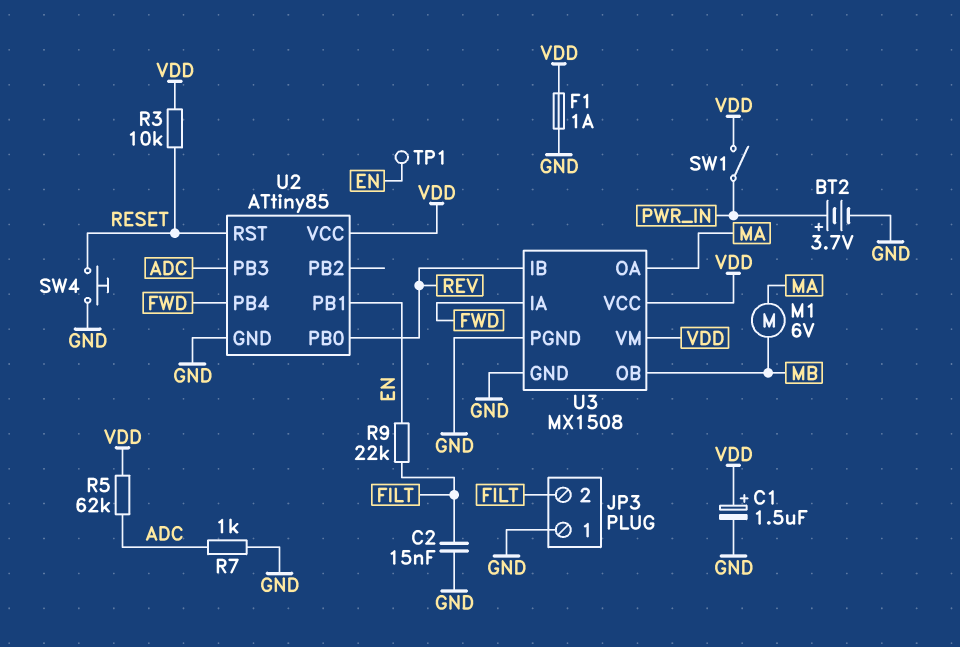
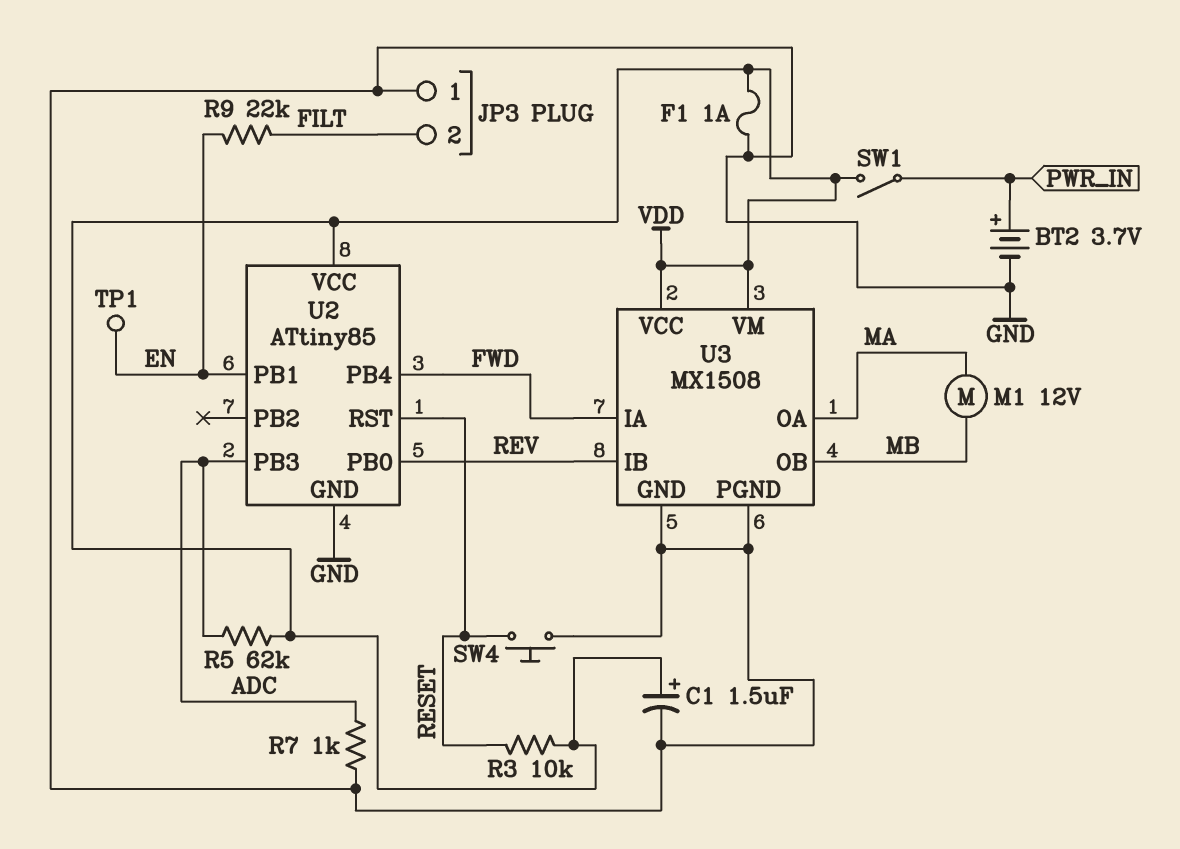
C2: 15nF (FILT, GND) -> none
M1: motor 6V (MA, MB) -> motor 12V (MA, MB)

